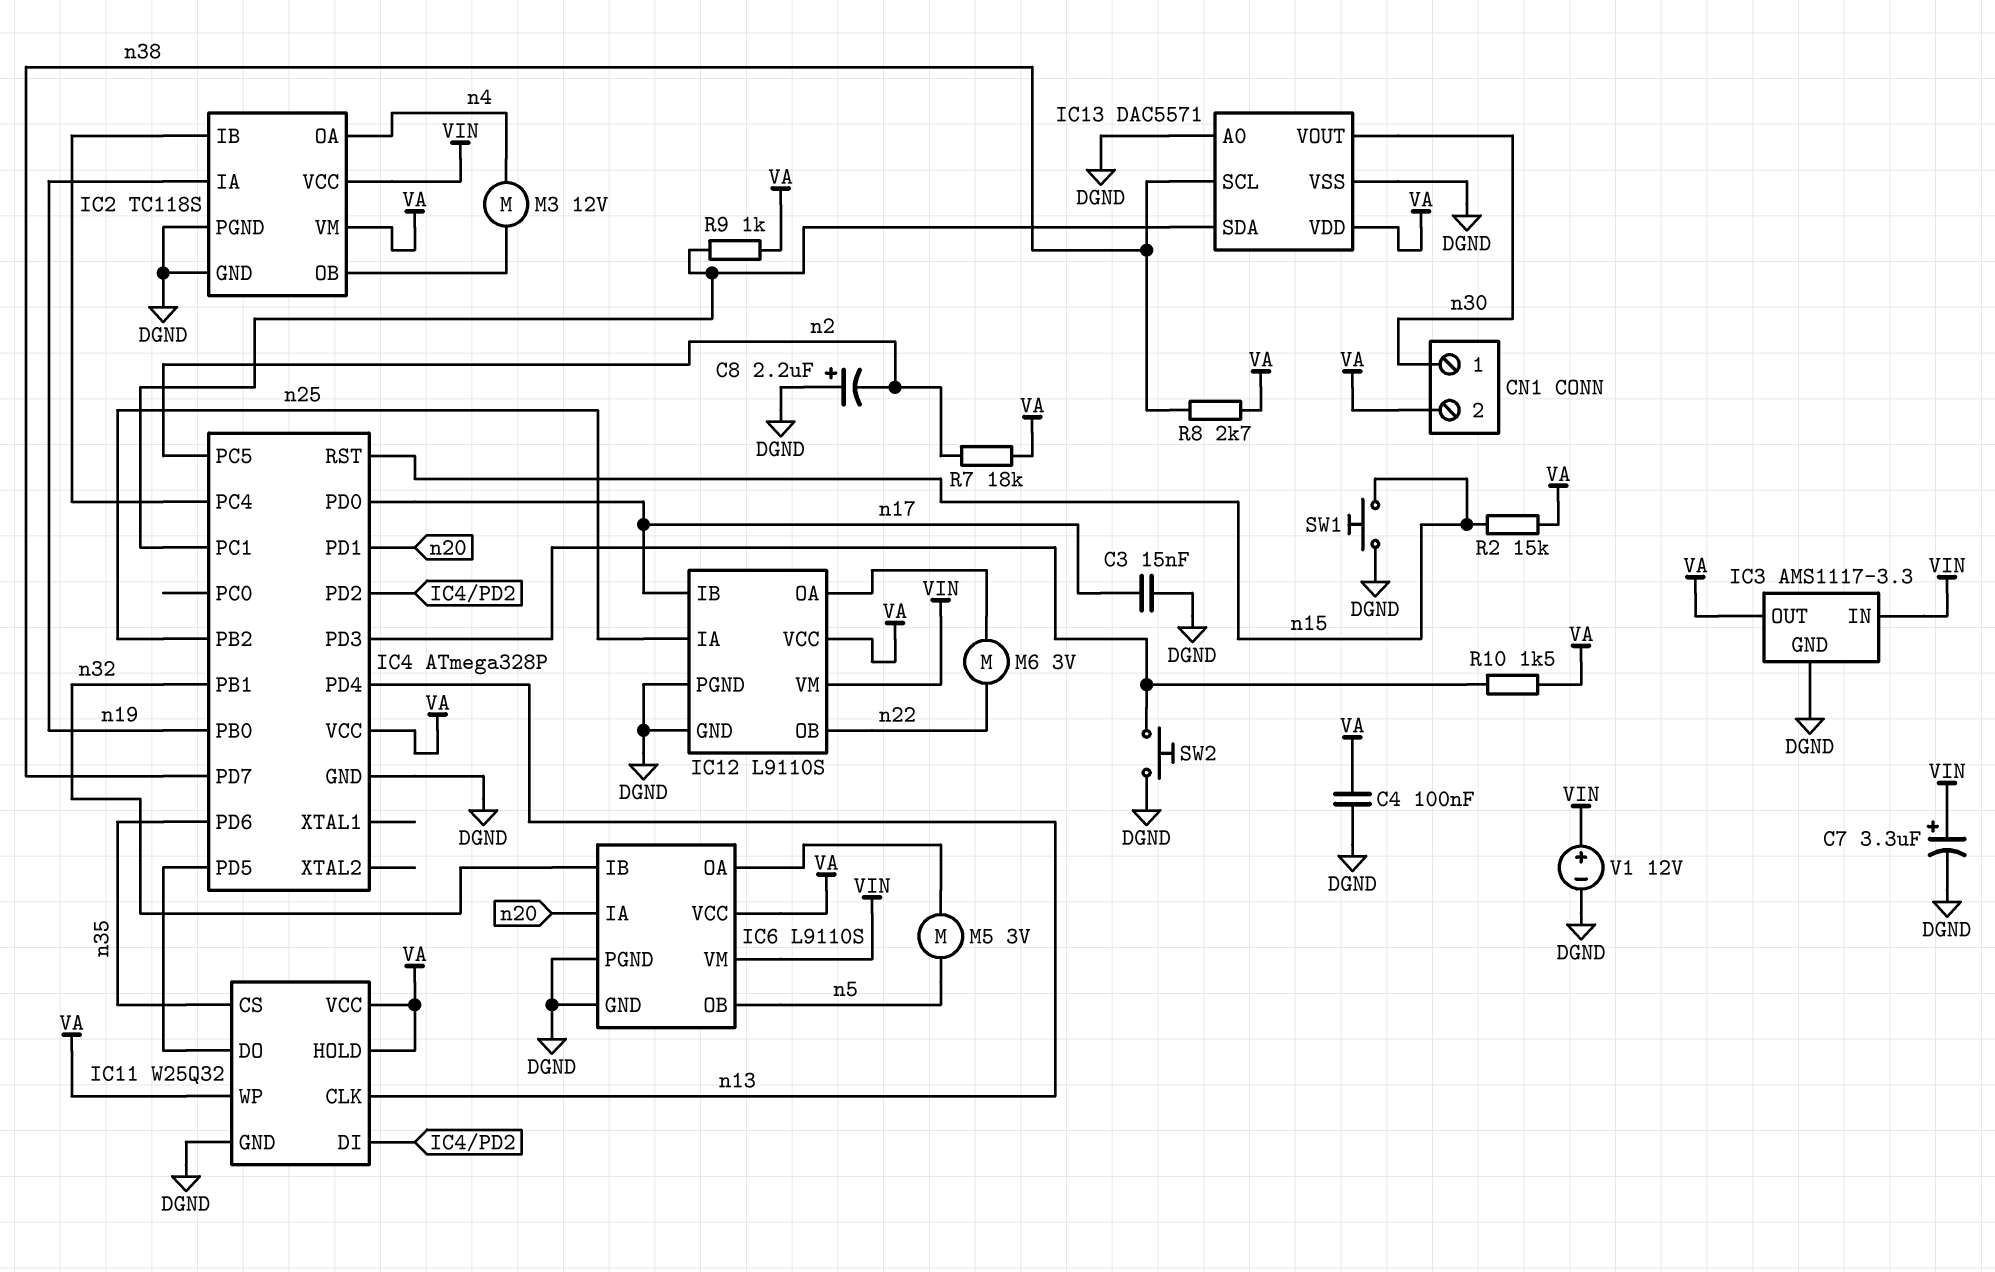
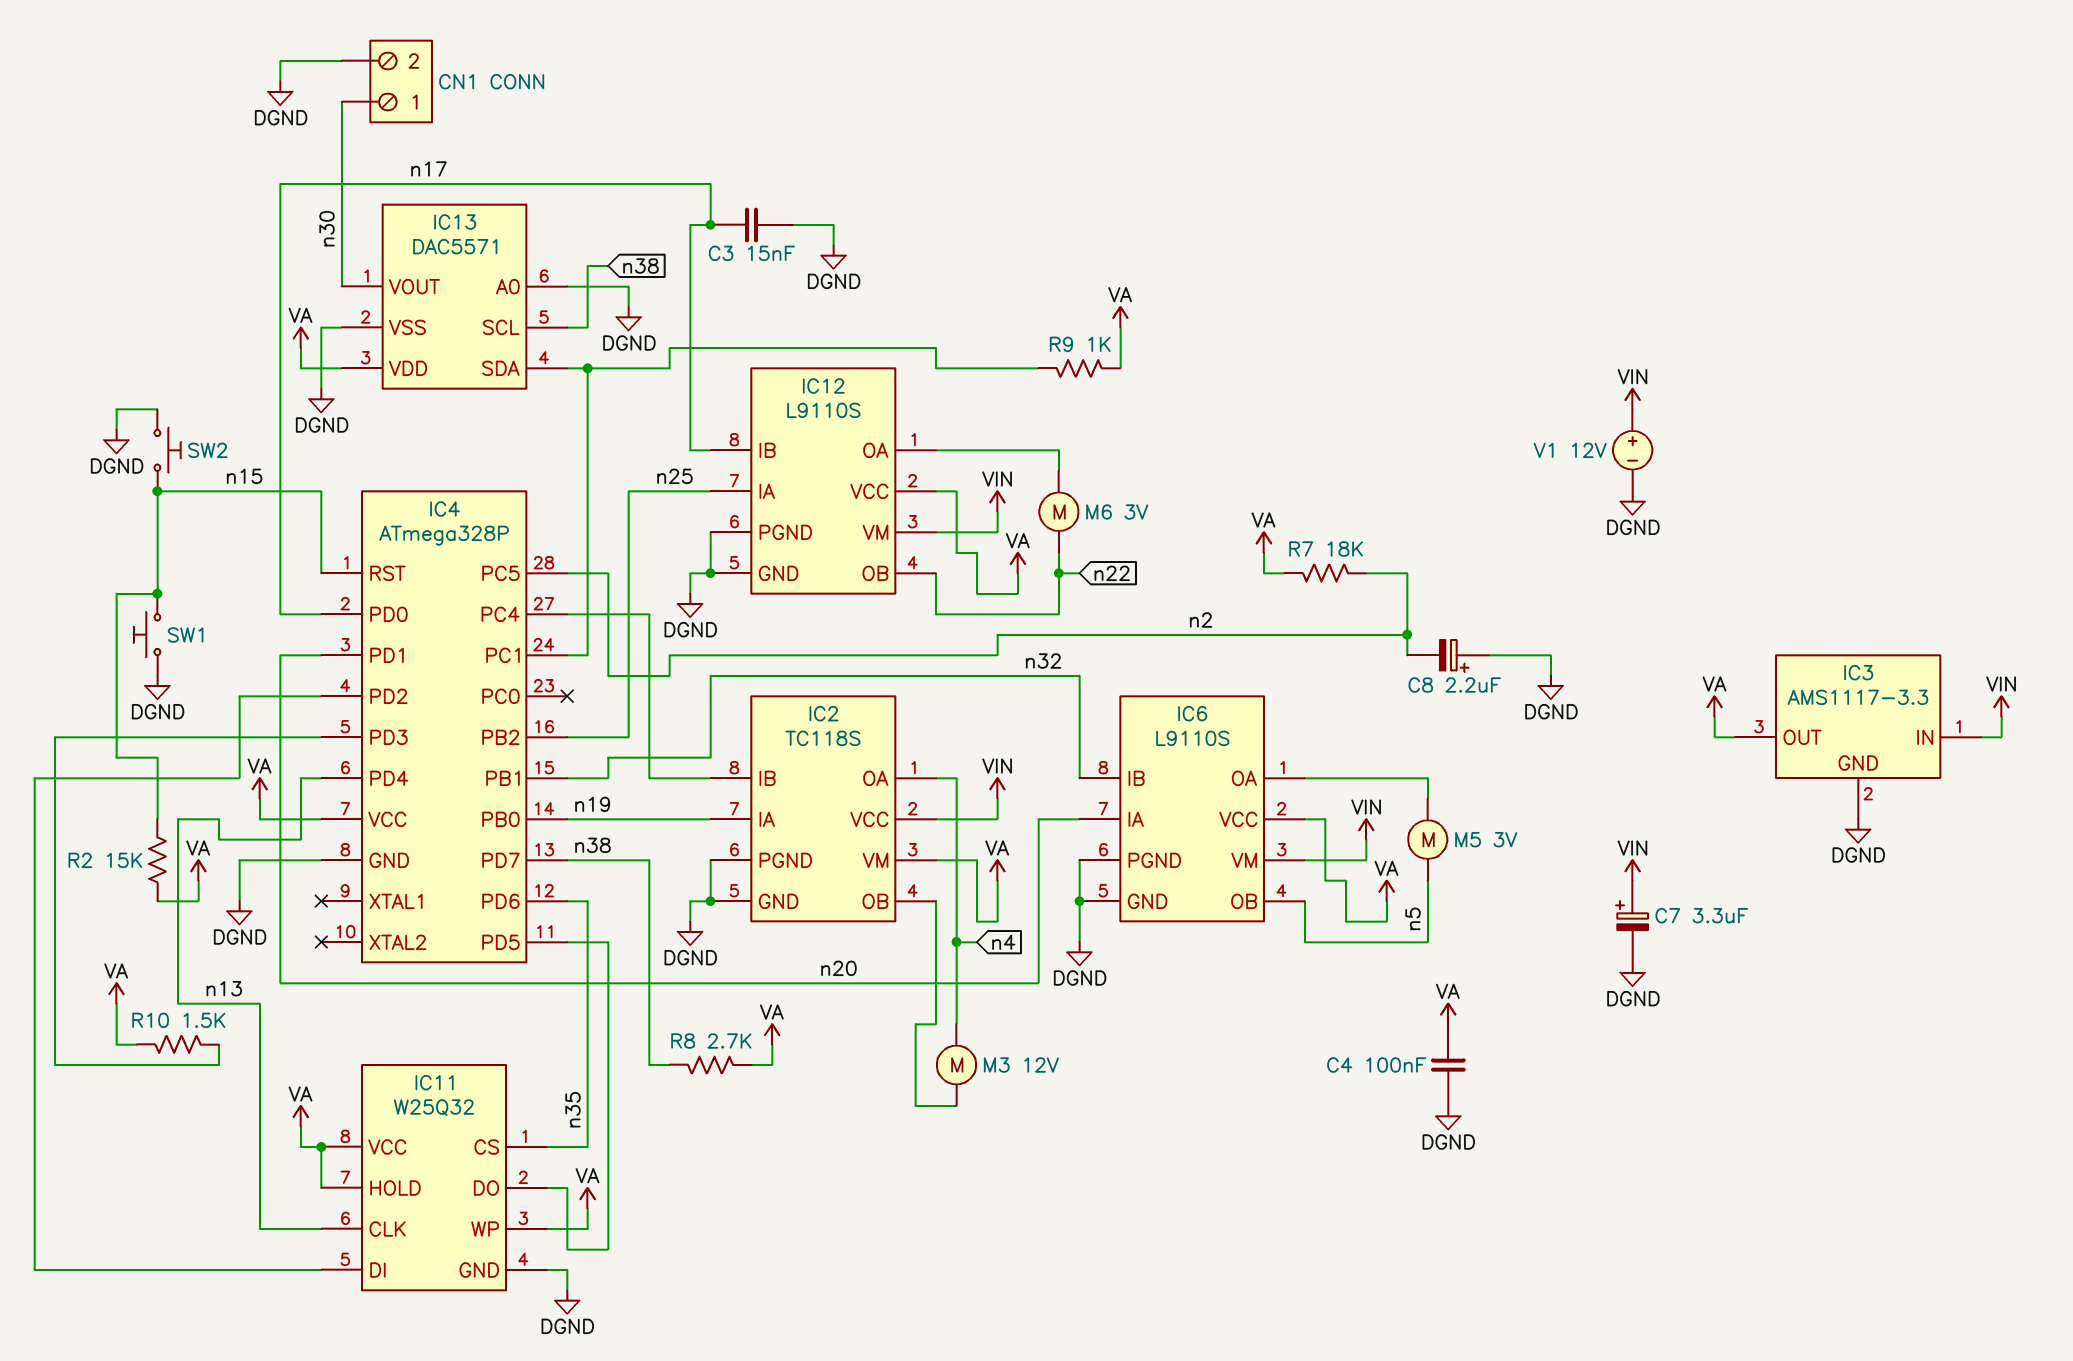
CN1 pin 2: VA -> DGND
SW2: button (DGND, IC4/PD3) -> button (DGND, n15)

